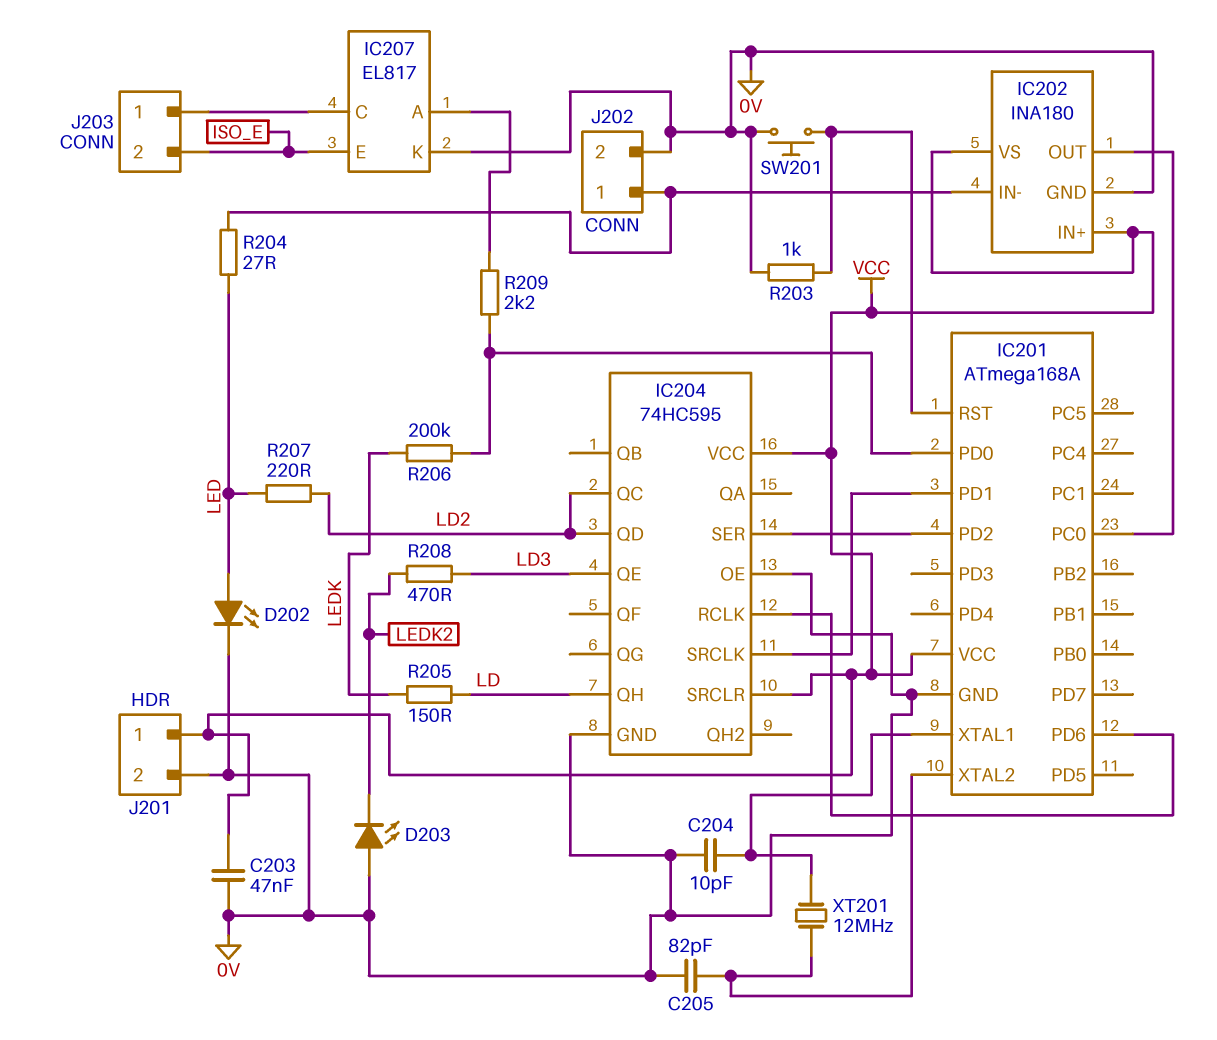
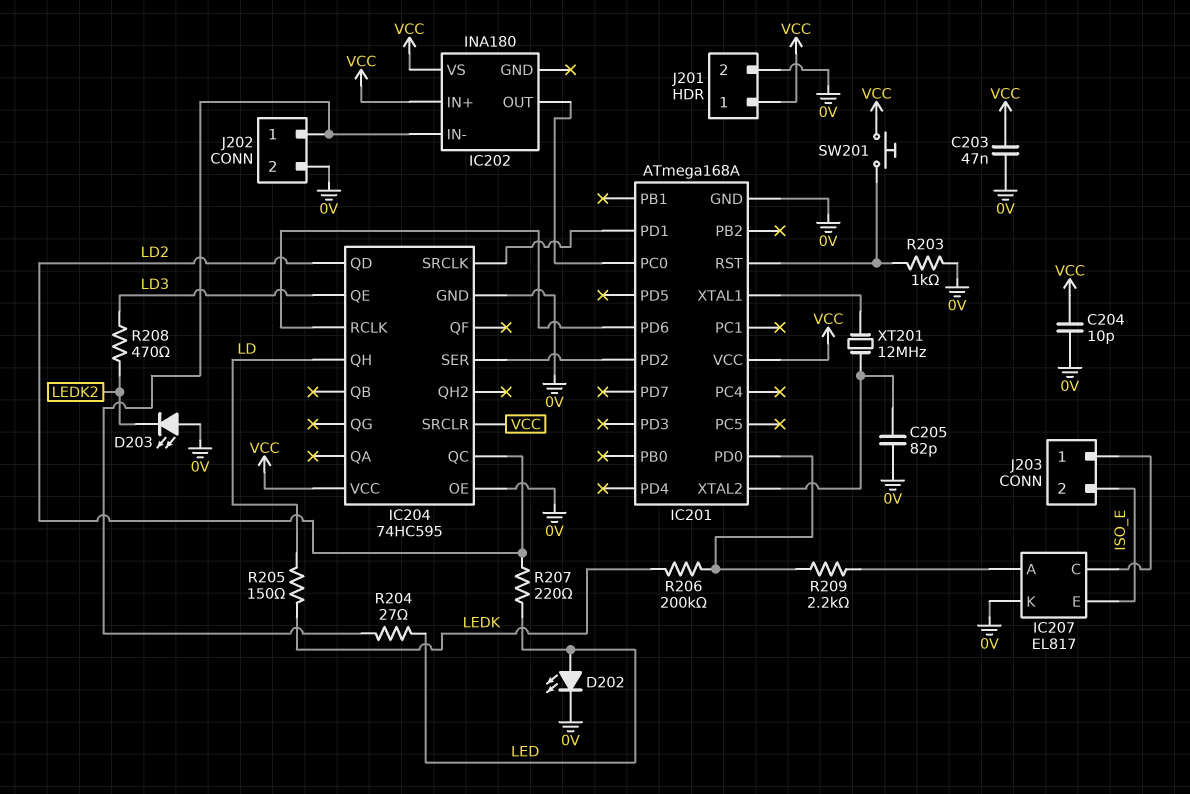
C204: 10pF (0V, IC201/XTAL1) -> 10pF (0V, VCC)
IC202 pin GND: 0V -> none
SW201: button (0V, IC201/RST) -> button (IC201/RST, VCC)

